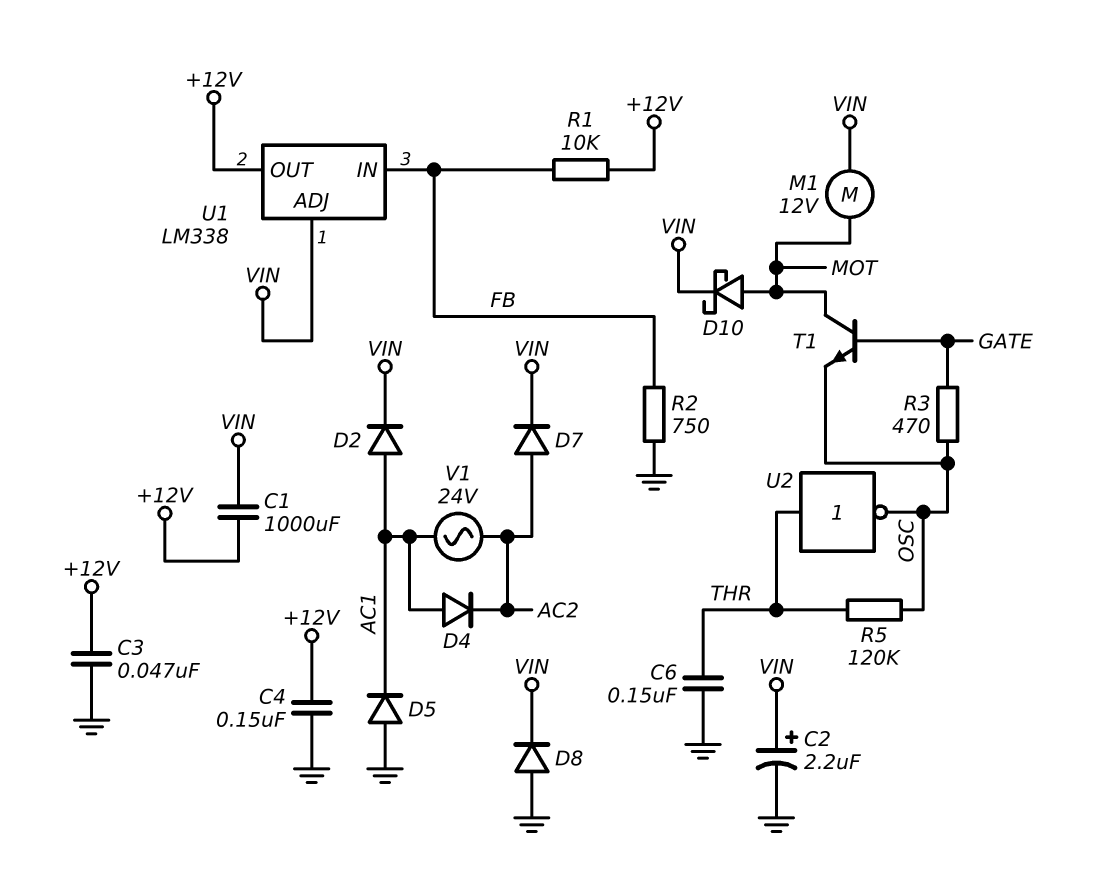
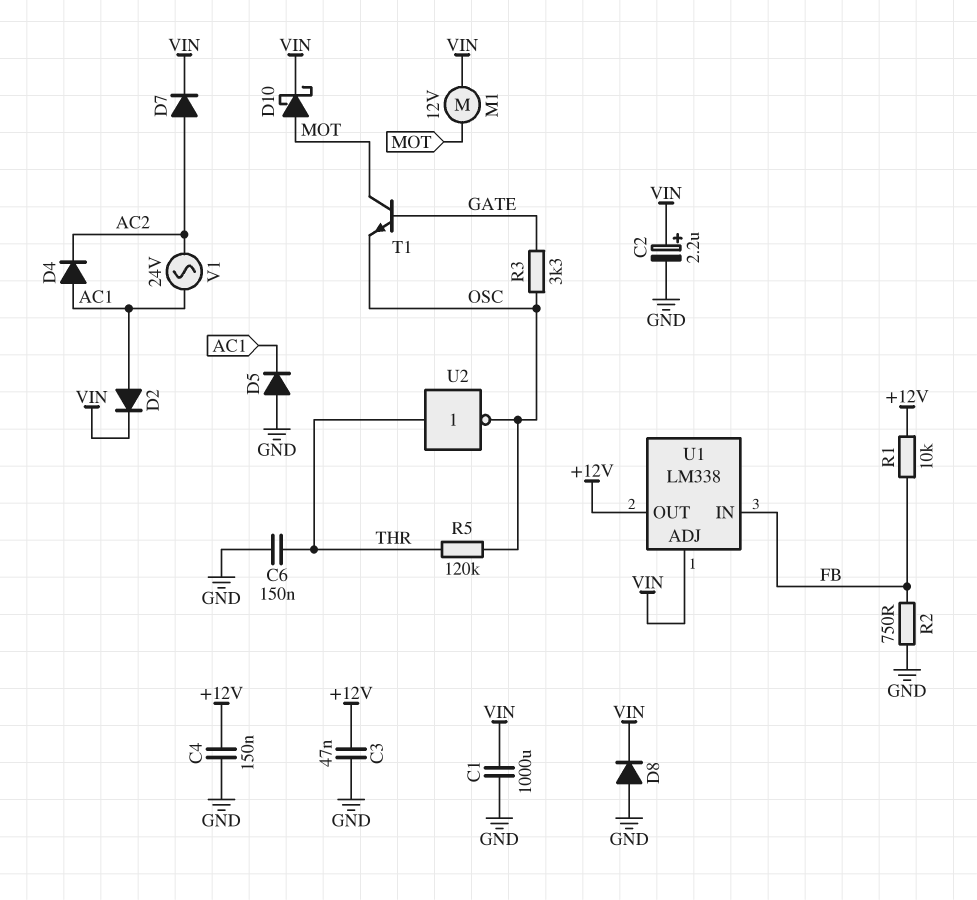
C1: 1000uF (+12V, VIN) -> 1000uF (GND, VIN)
R3: 470 (GATE, OSC) -> 3.3k (GATE, OSC)

